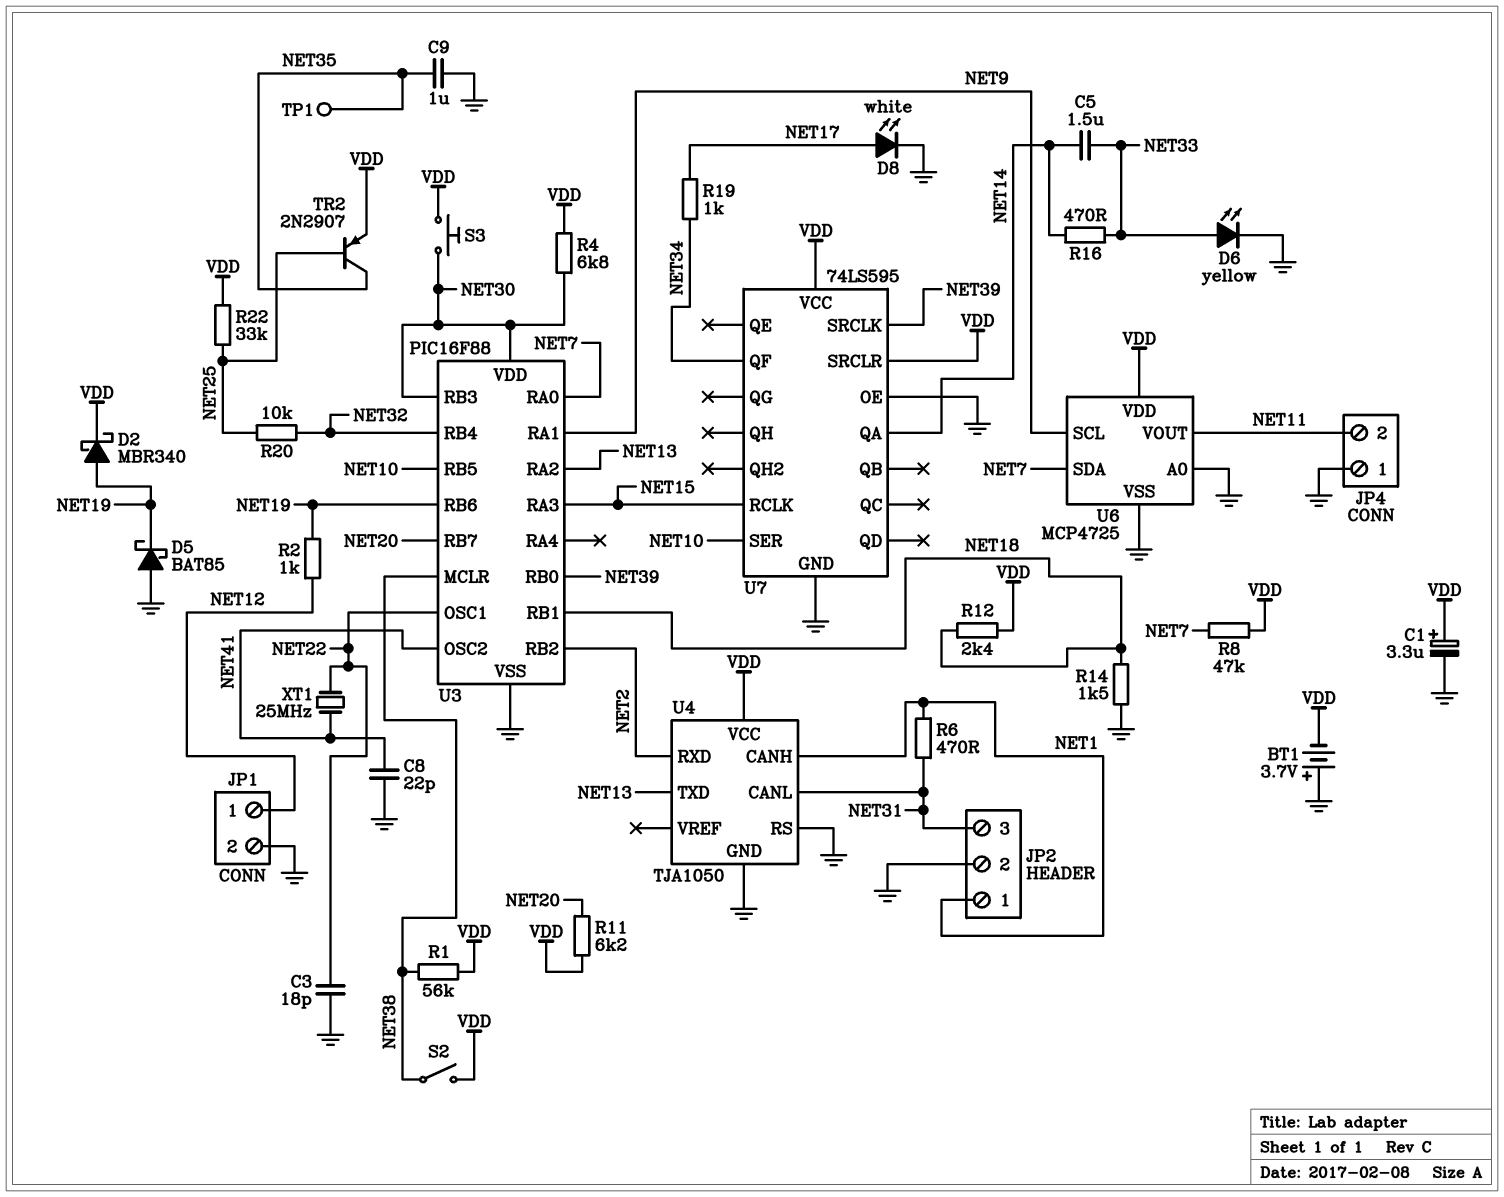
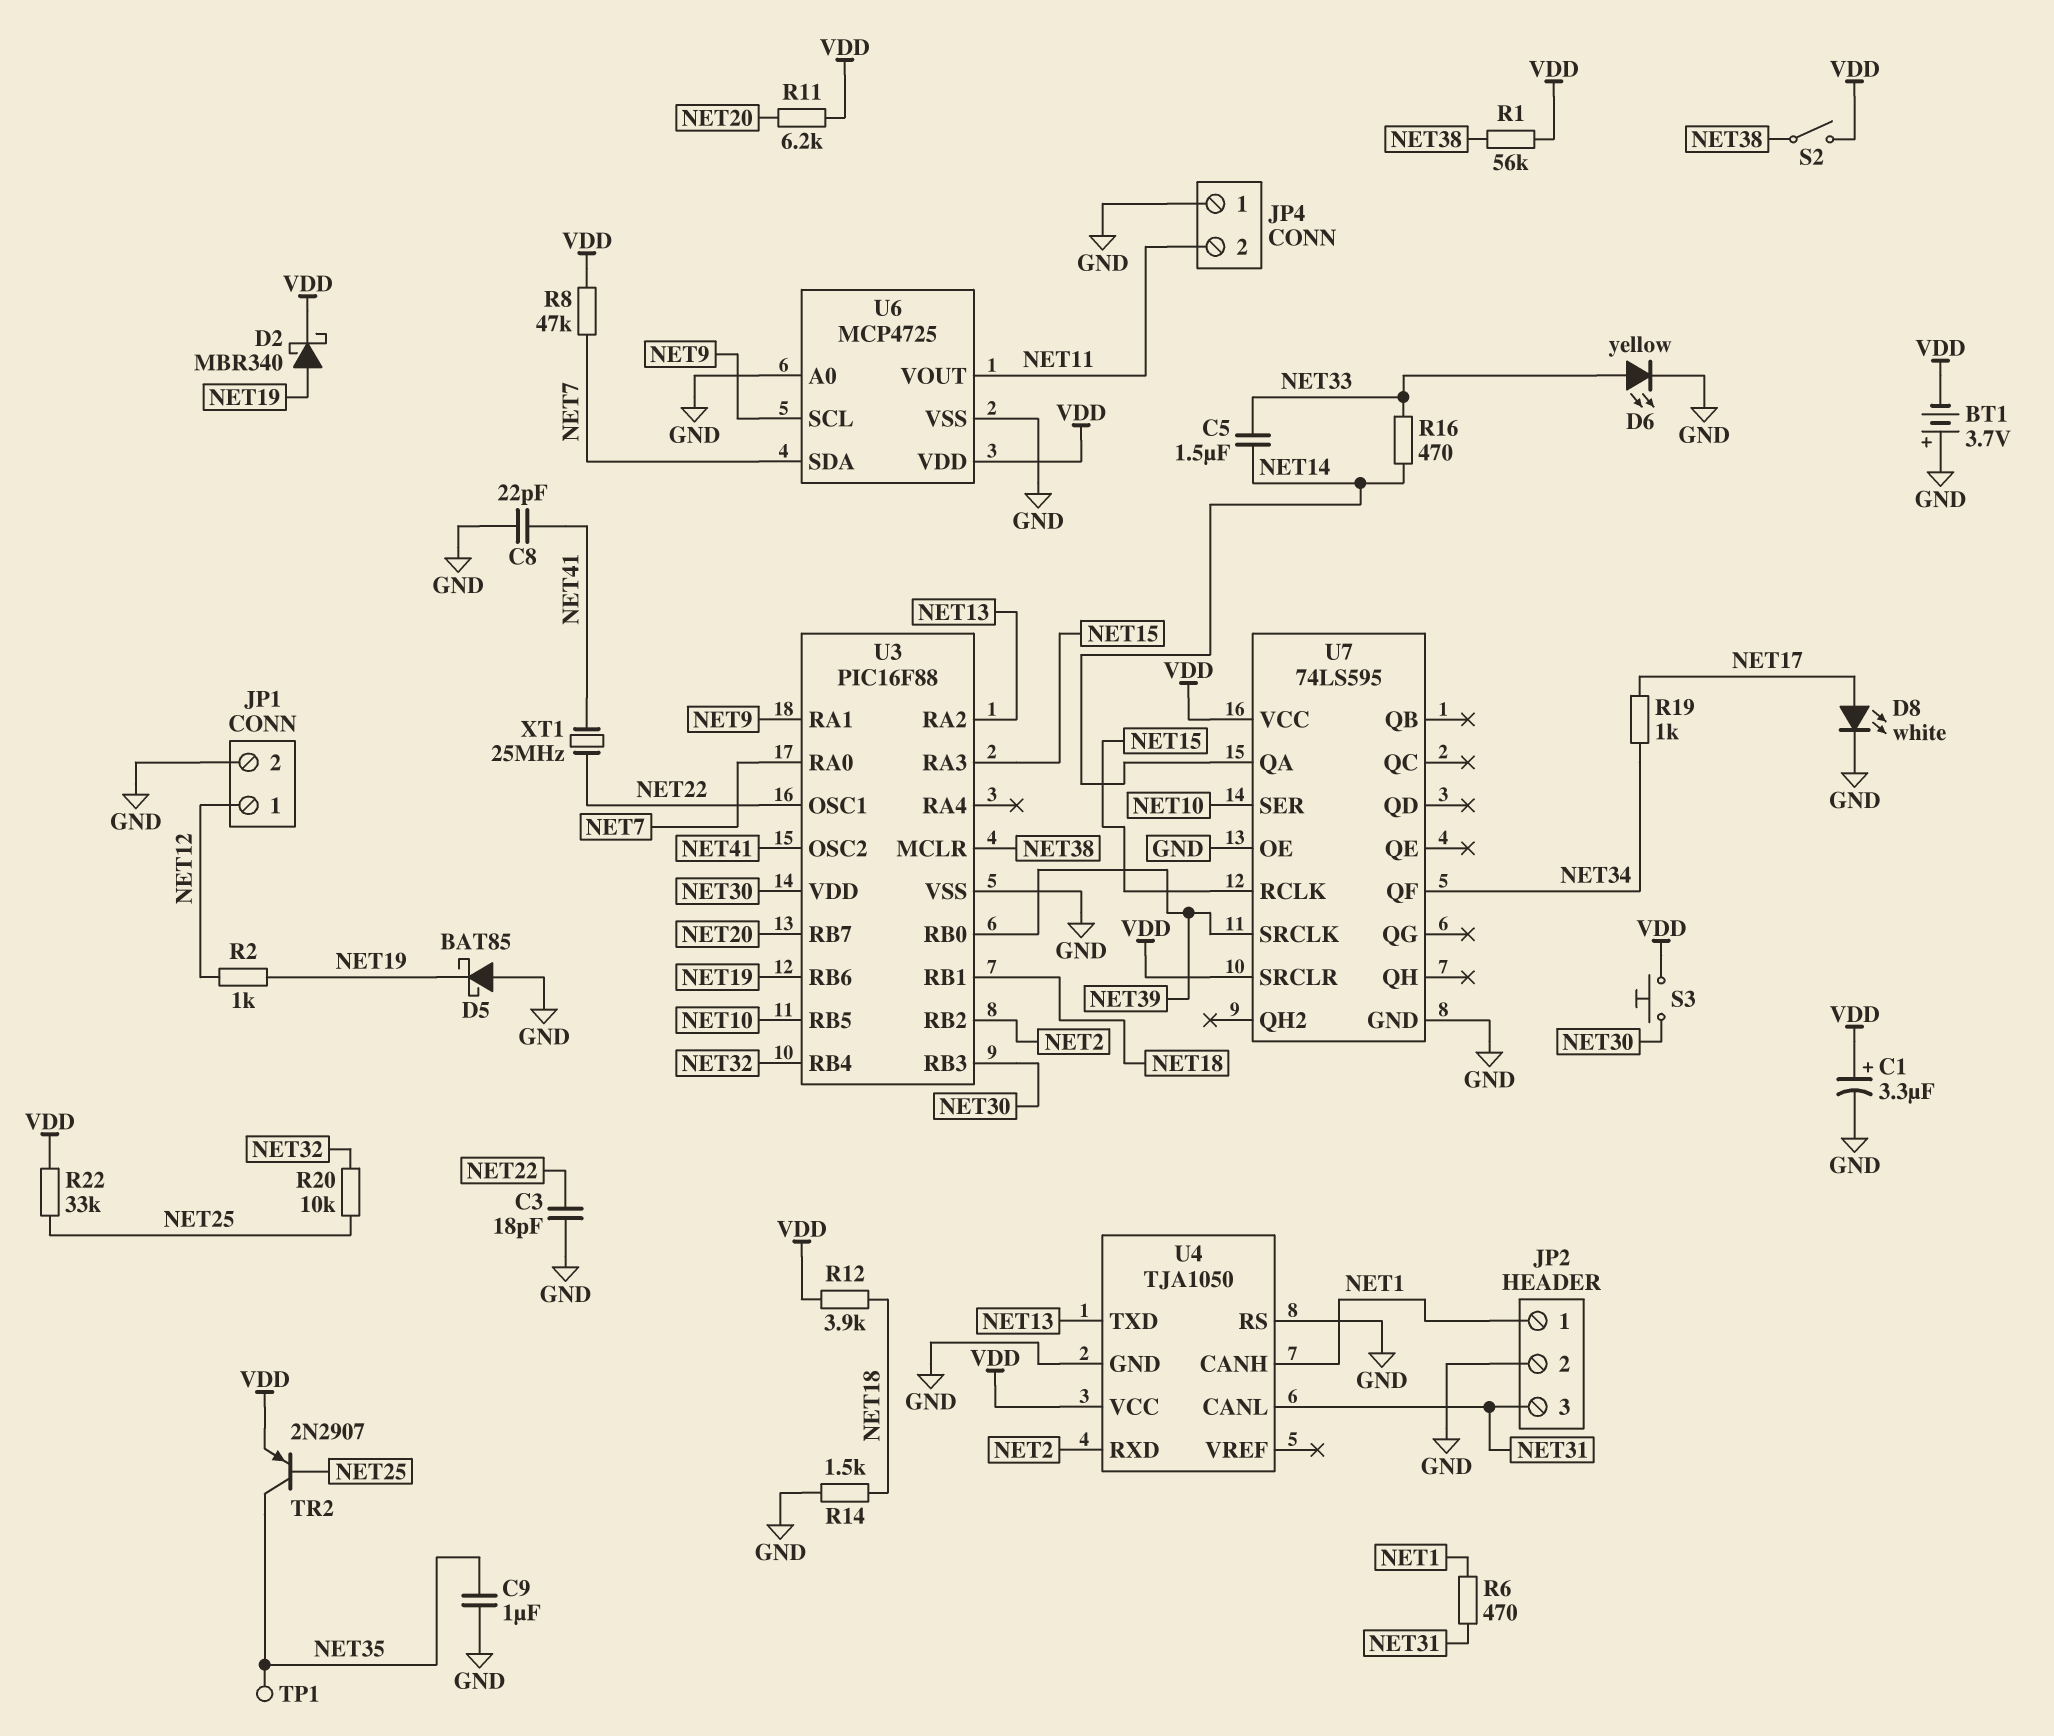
R4: 6.8k (NET30, VDD) -> none
R12: 2.4k (NET18, VDD) -> 3.9k (NET18, VDD)

